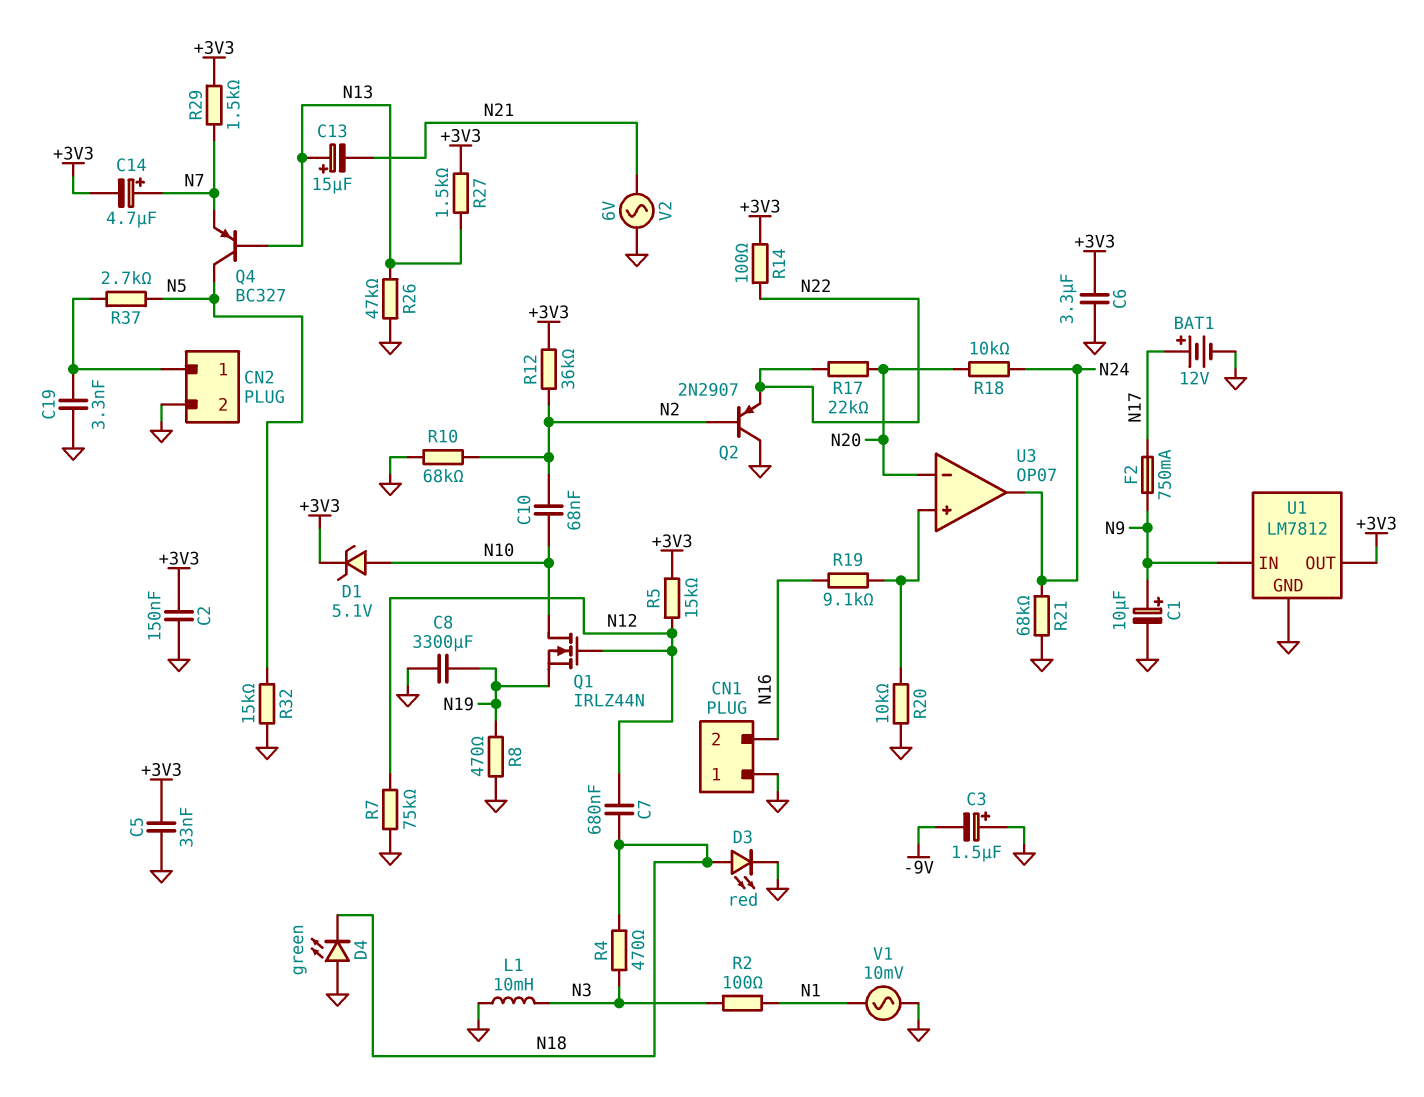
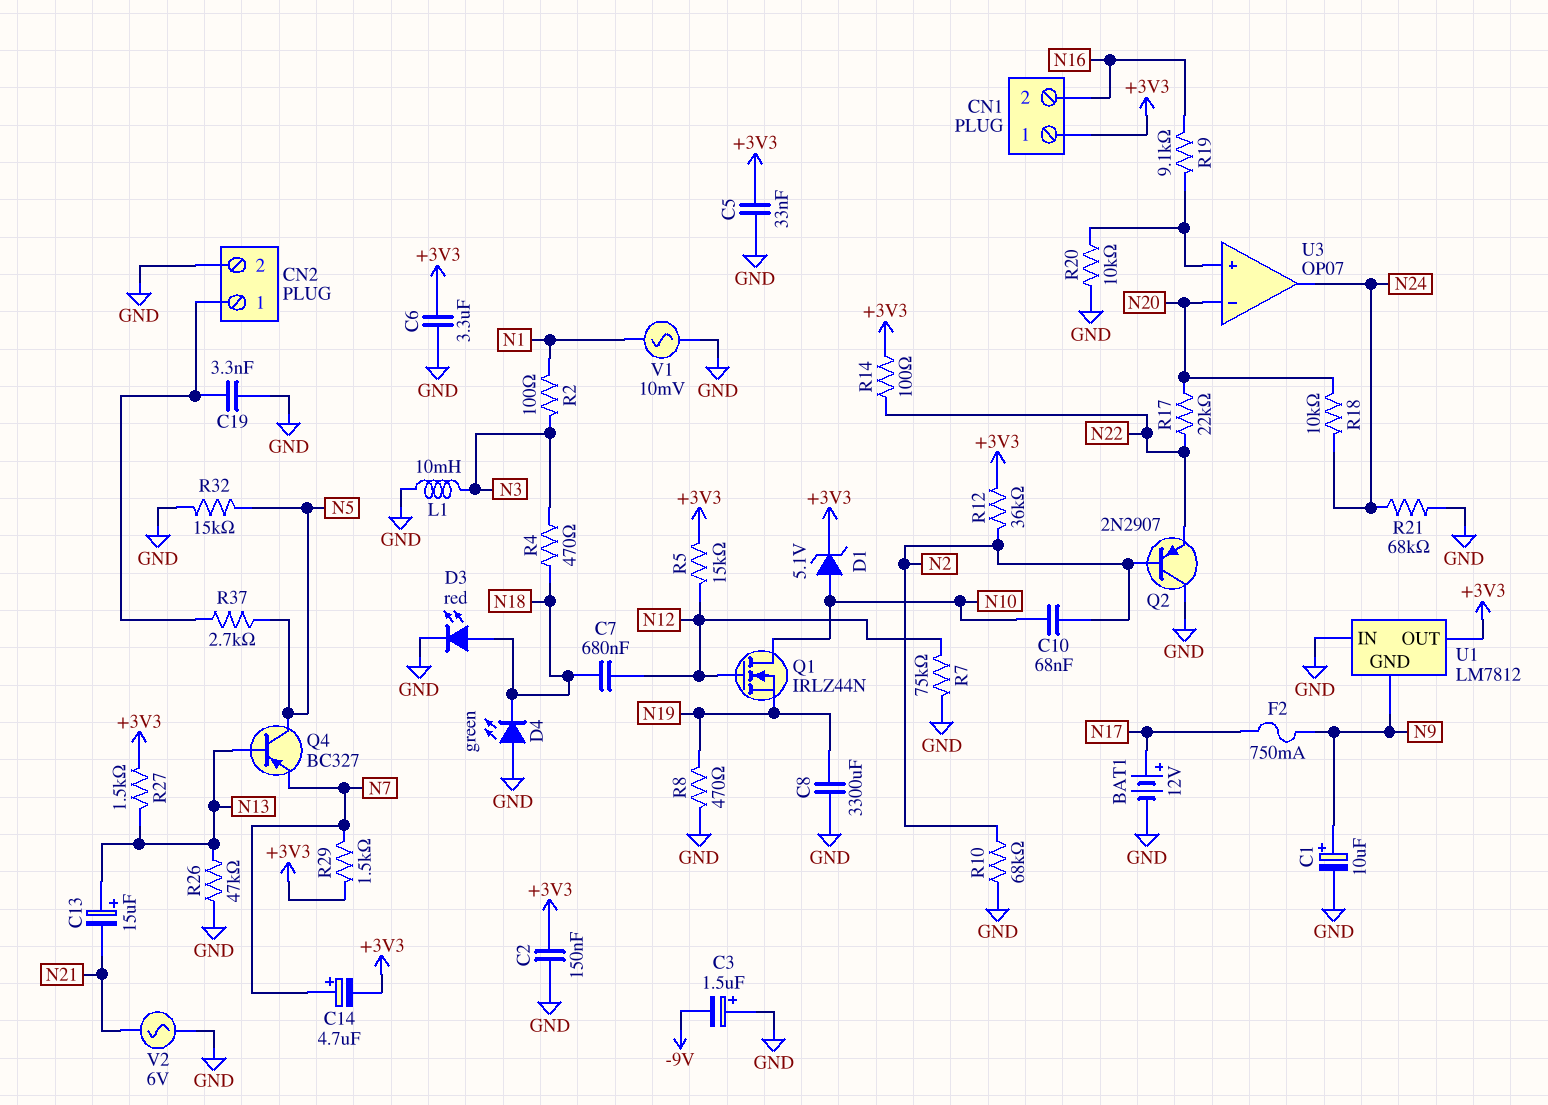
CN1 pin 1: GND -> +3V3
U1 pin GND: GND -> N9
U1 pin IN: N9 -> GND

